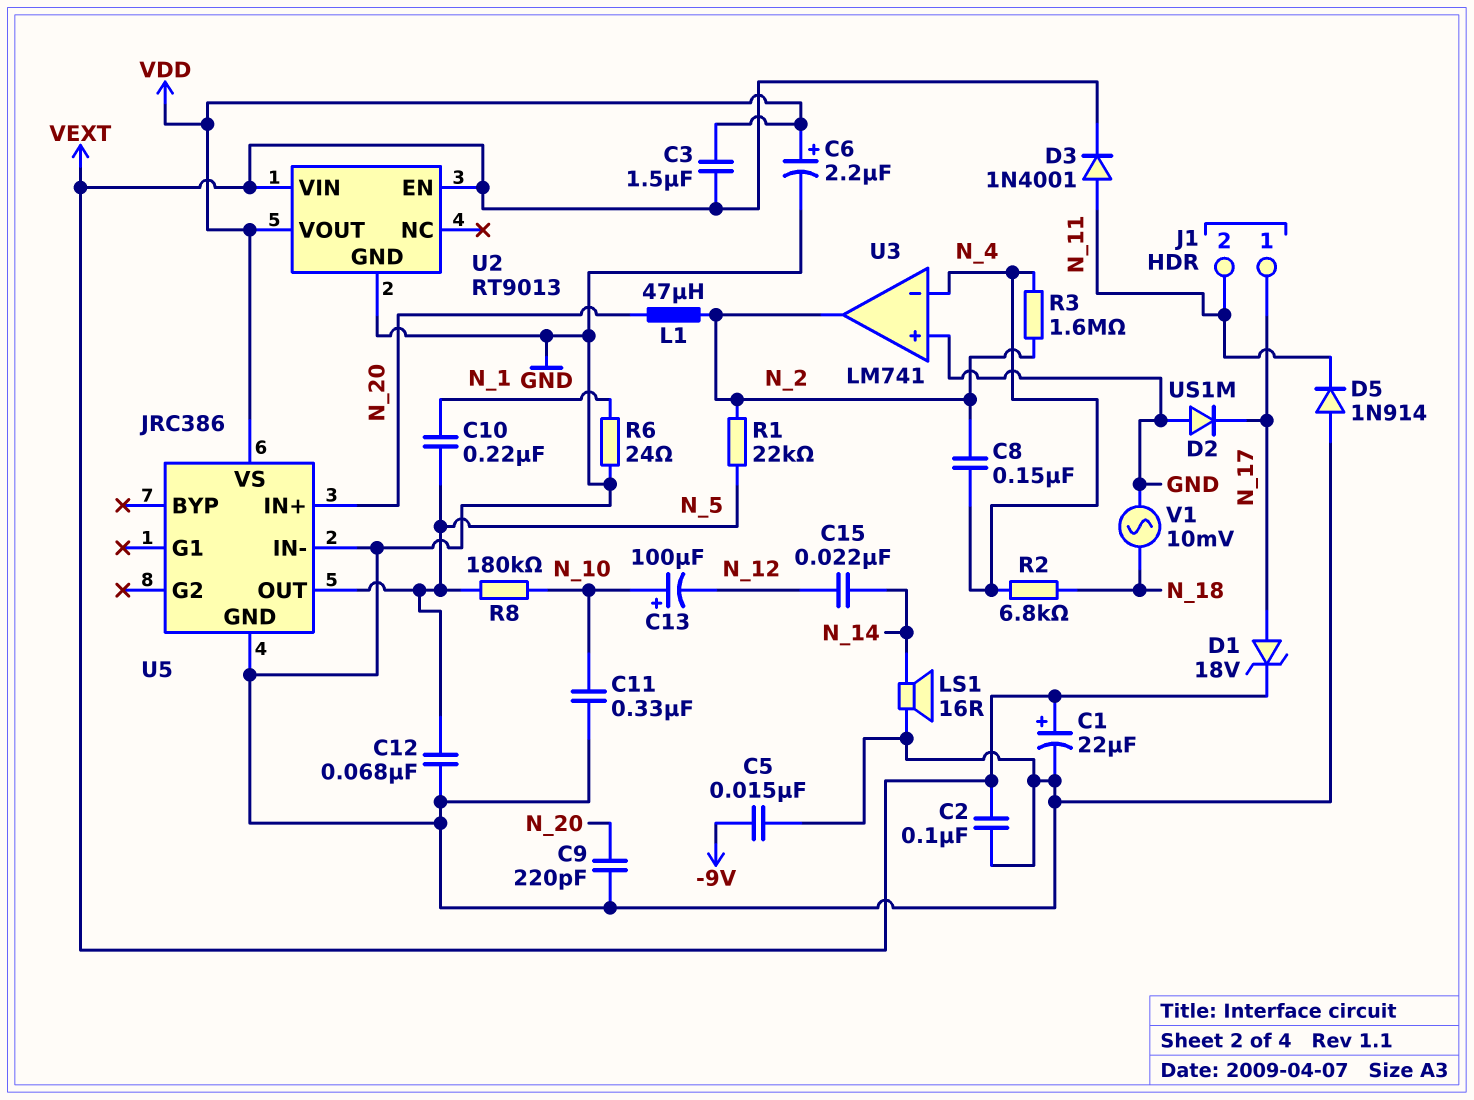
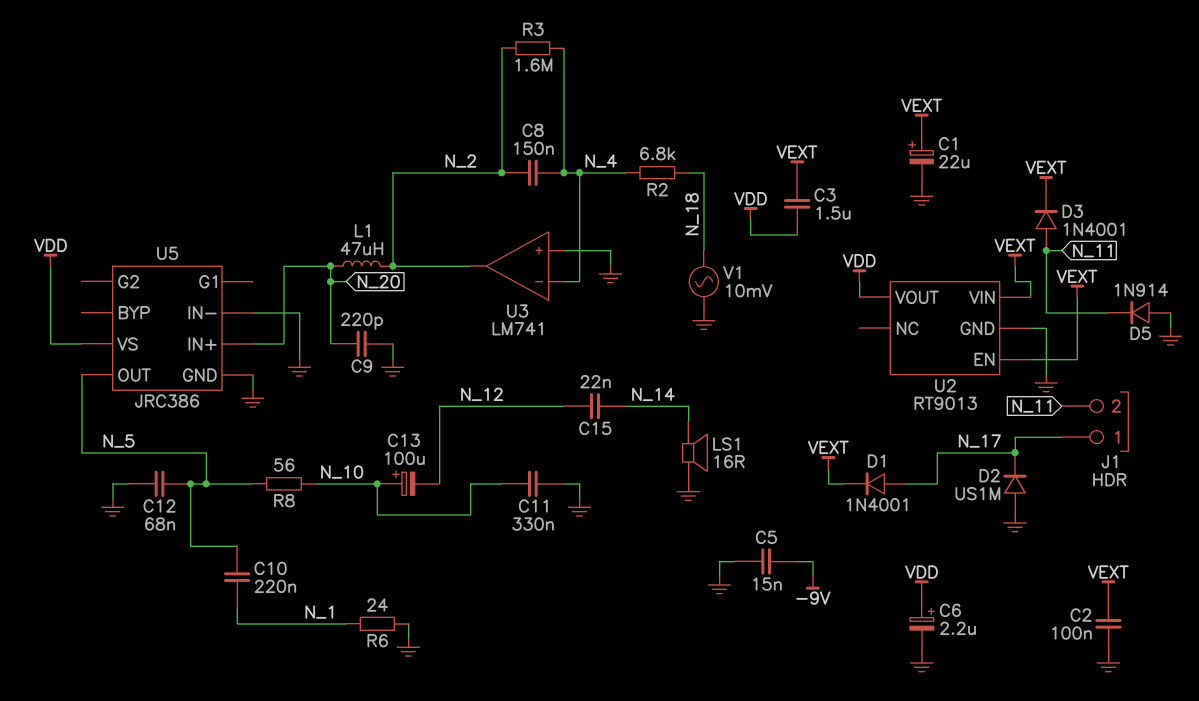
D1: zener 18V (A N_17, K VEXT) -> diode 1N4001 (A N_17, K VEXT)
R1: 22k (N_2, N_5) -> none
R8: 180k (N_5, N_10) -> 56 (N_5, N_10)

